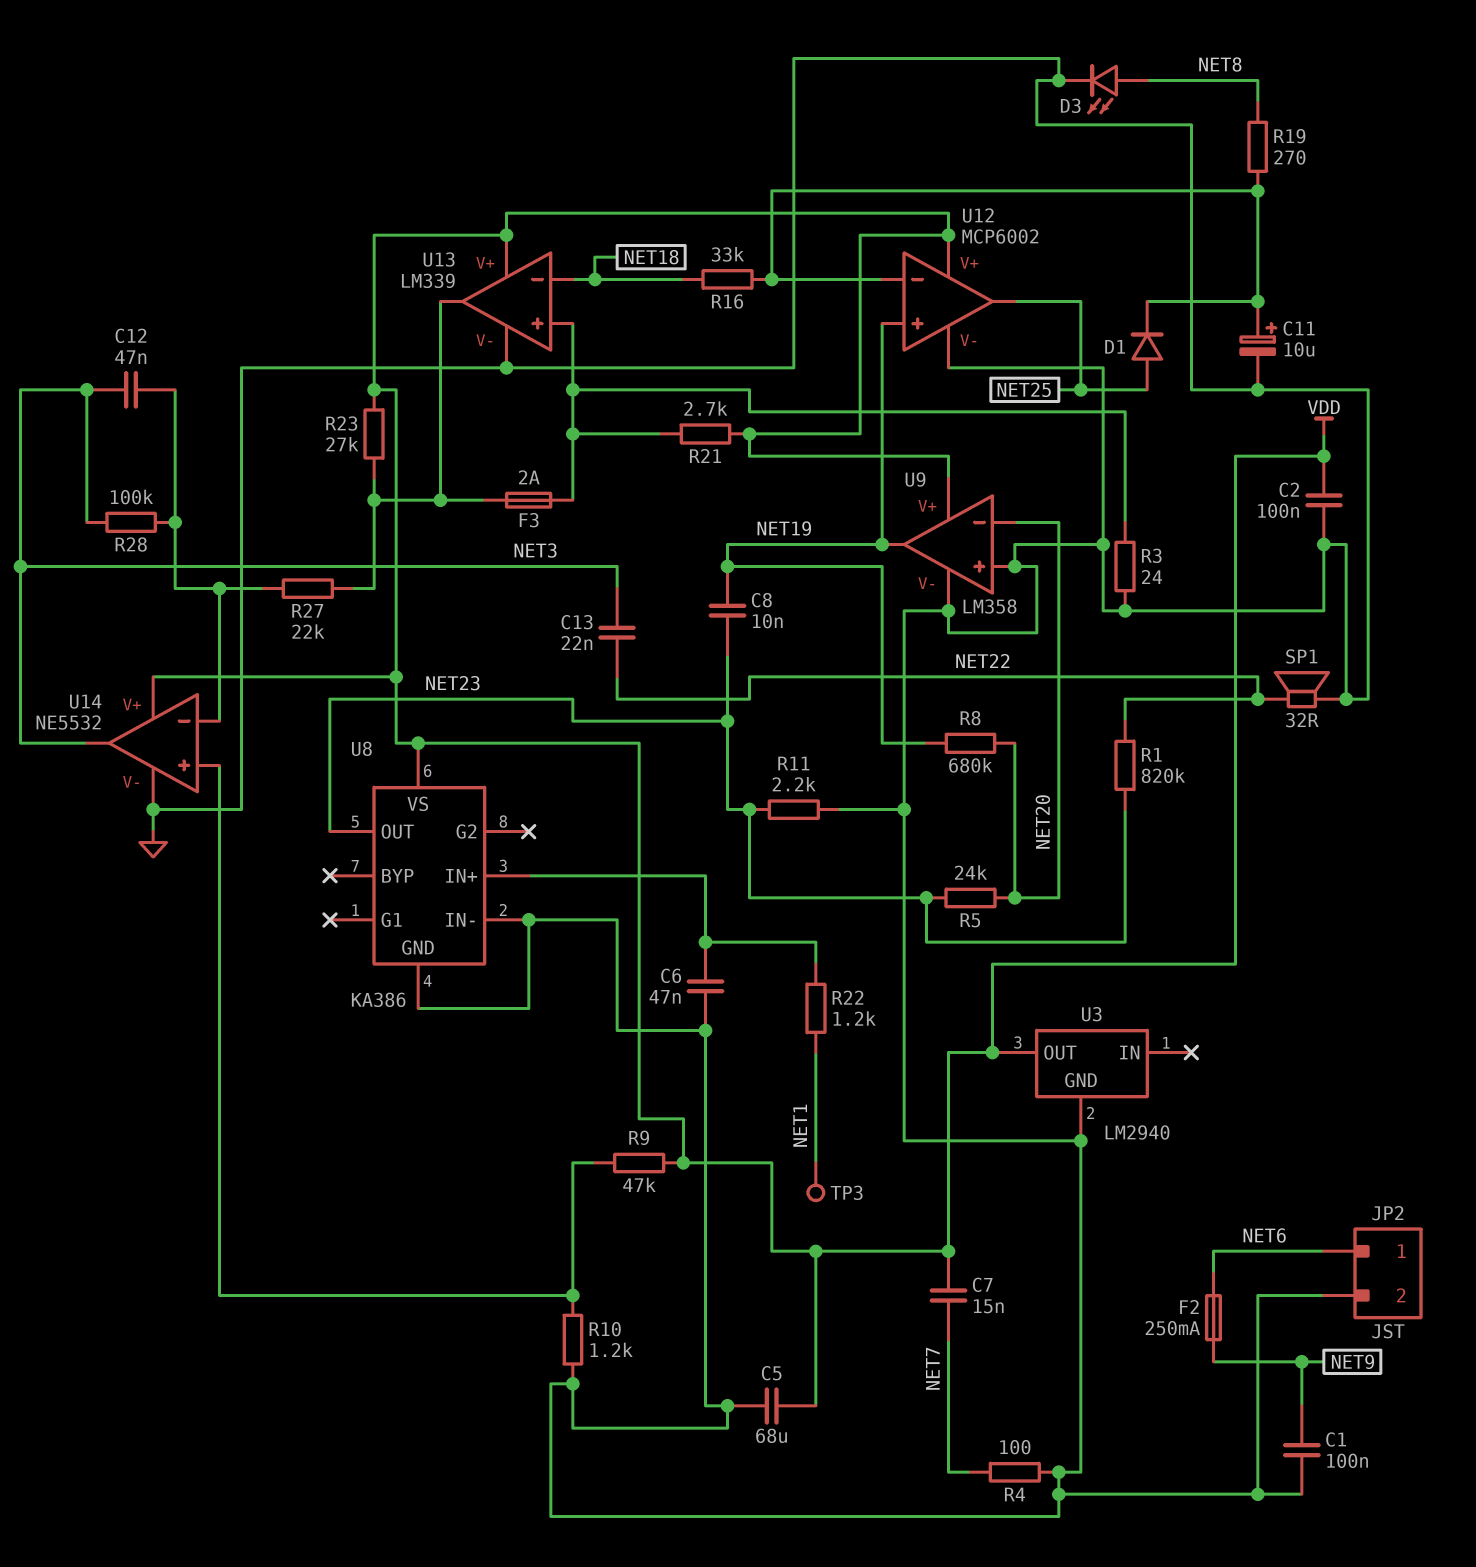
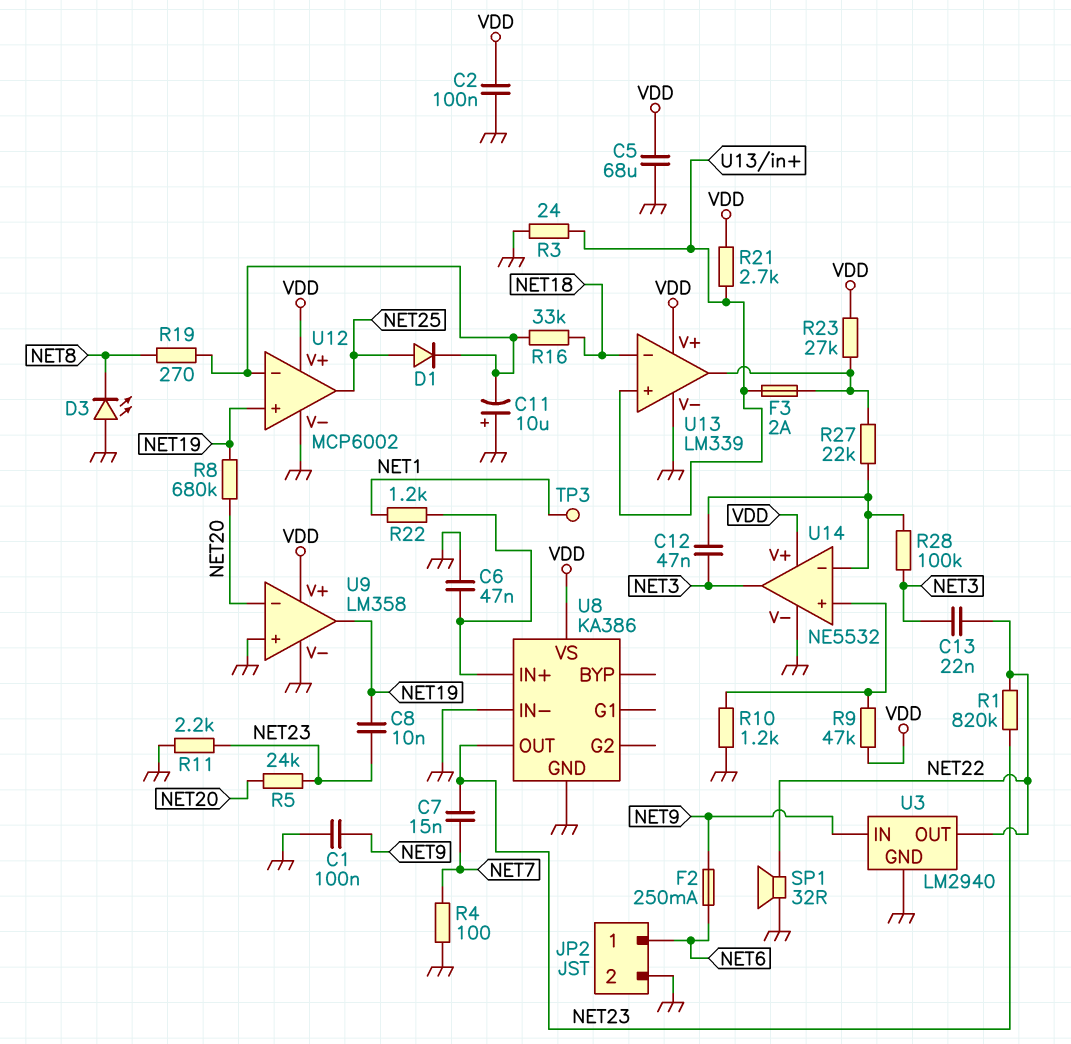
C7: 15nF (NET7, VDD) -> 15nF (NET7, NET23)
C11: 10uF (plus U12/in-, minus GND) -> 10uF (plus GND, minus U12/in-)
D3: LED (A NET8, K GND) -> LED (A GND, K NET8)
U3 pin IN: none -> NET9
U3 pin OUT: VDD -> NET22

